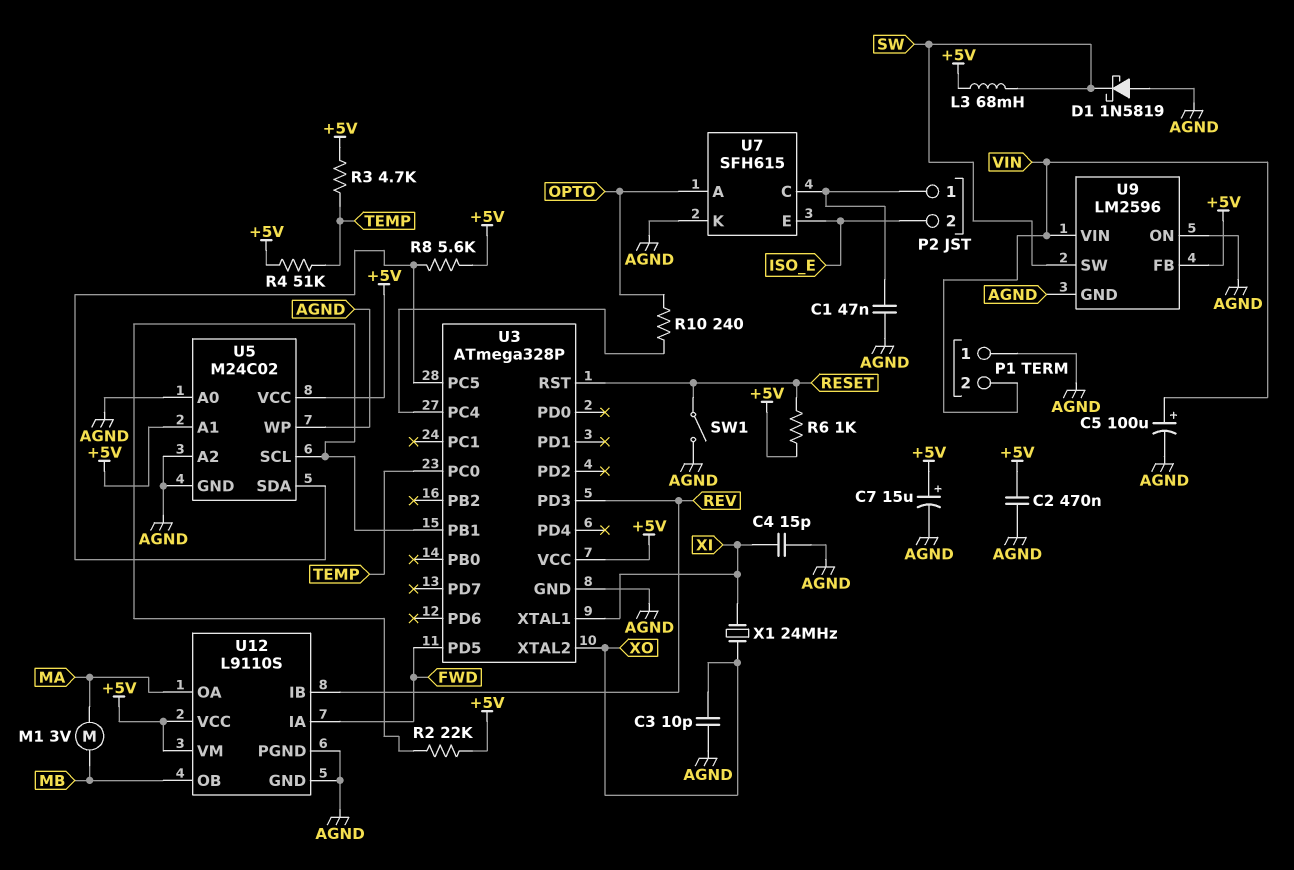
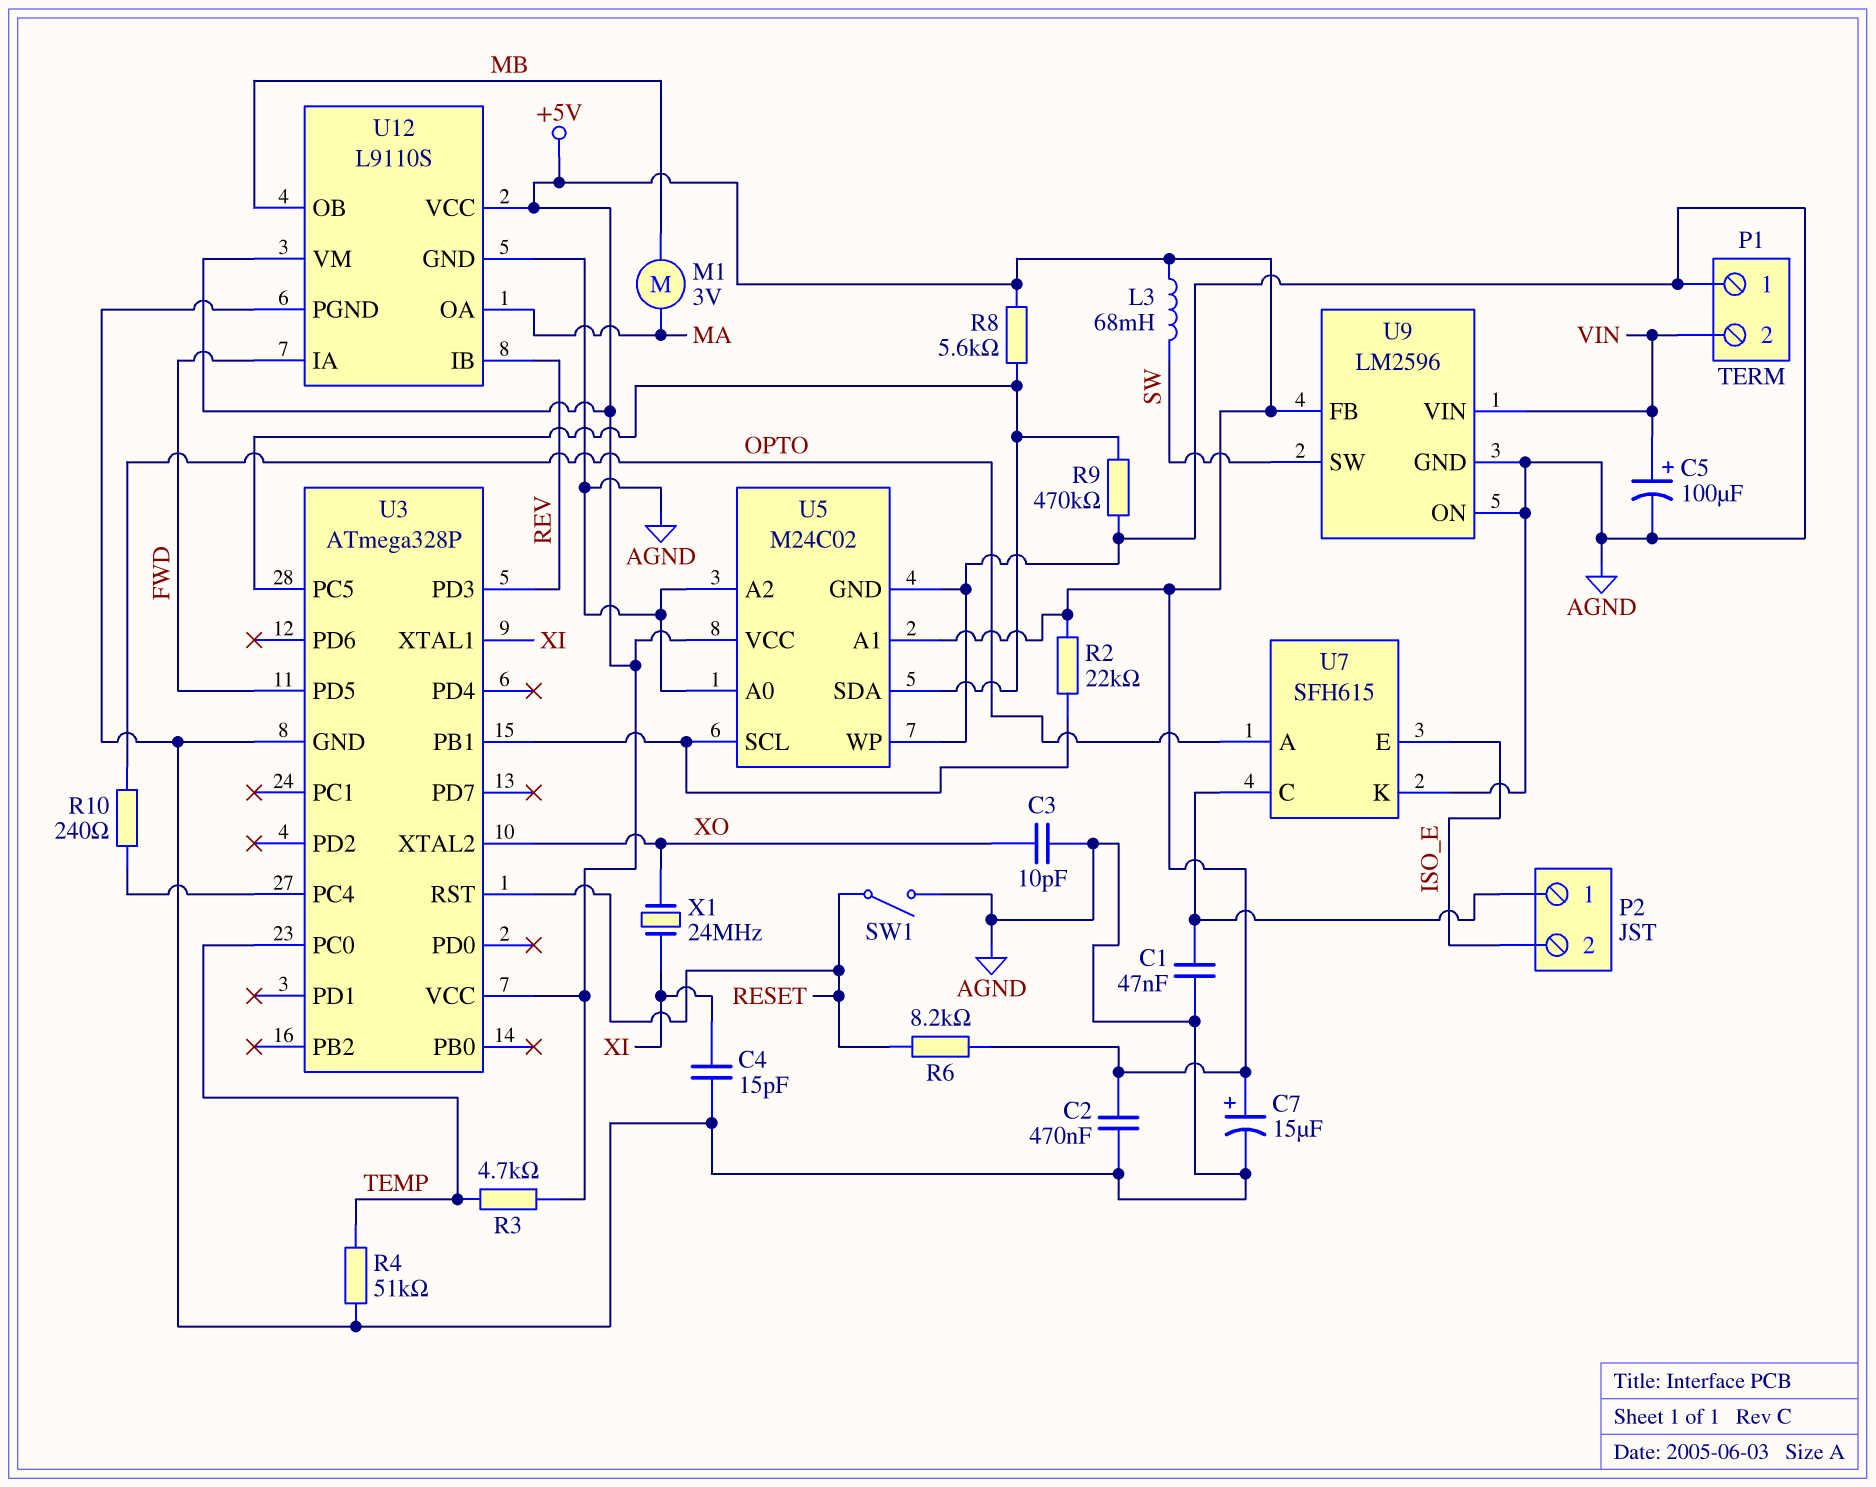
D1: schottky 1N5819 (A AGND, K SW) -> none
R4: 51k (+5V, TEMP) -> 51k (AGND, TEMP)
R6: 1k (+5V, RESET) -> 8.2k (+5V, RESET)
R9: none -> 470k (AGND, U3/PC5)

